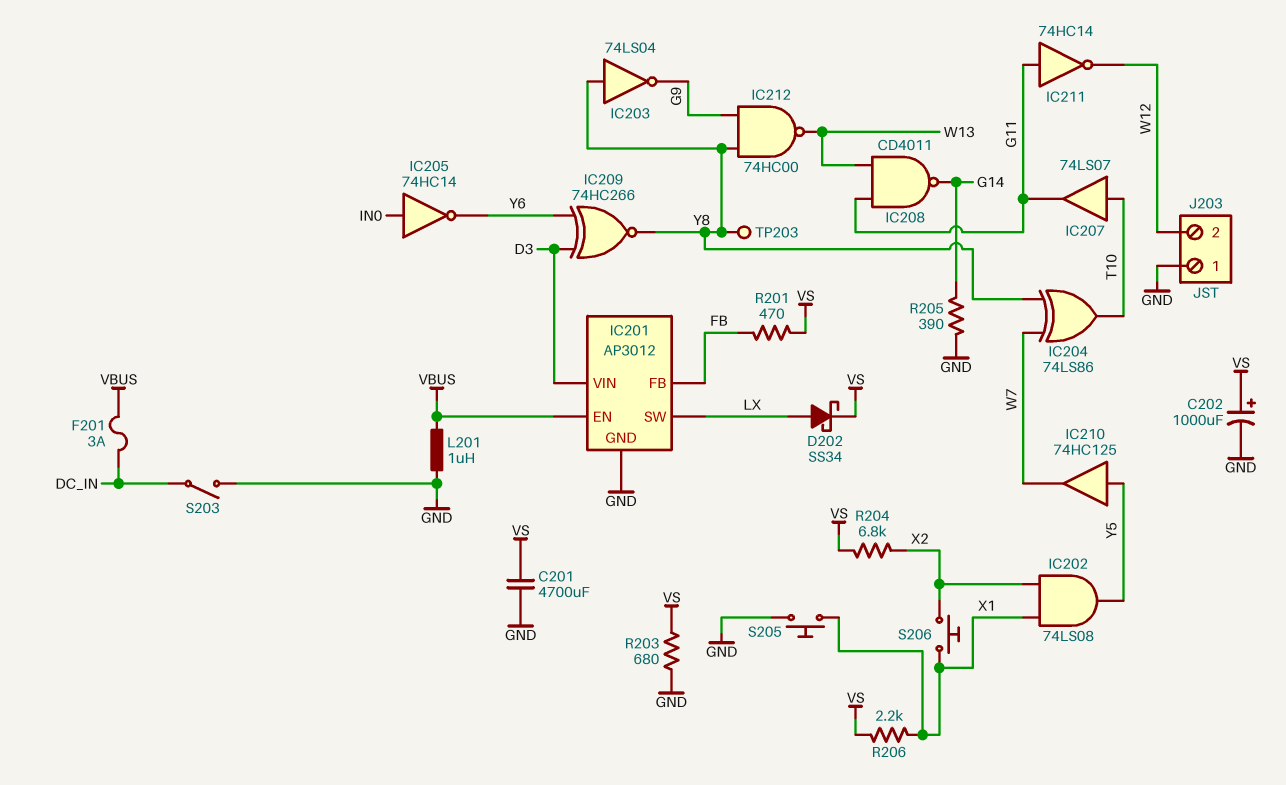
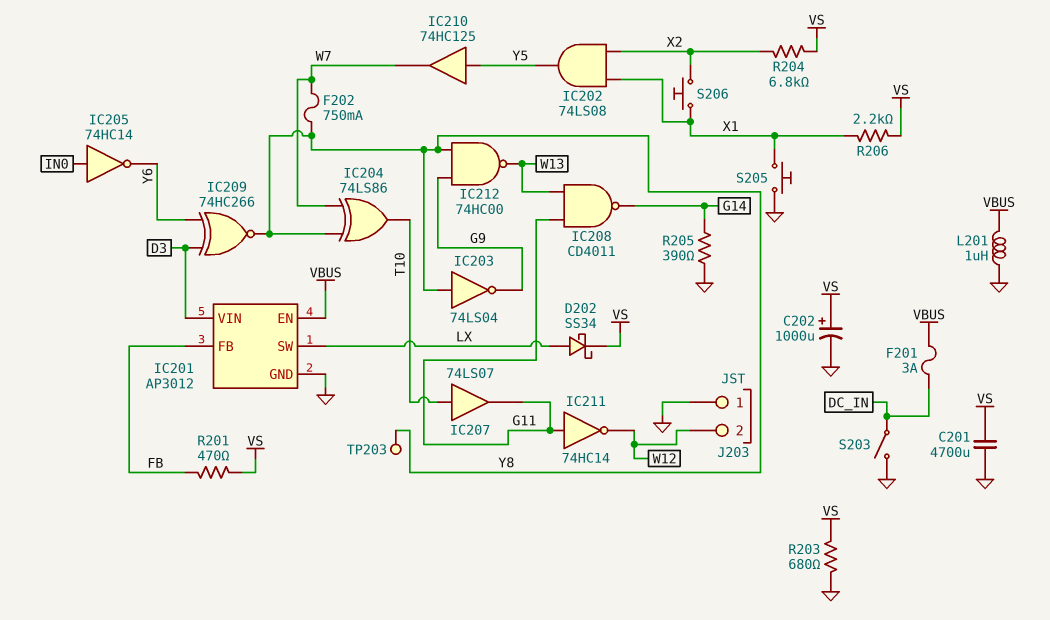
F202: none -> 750mA (W7, Y8)

